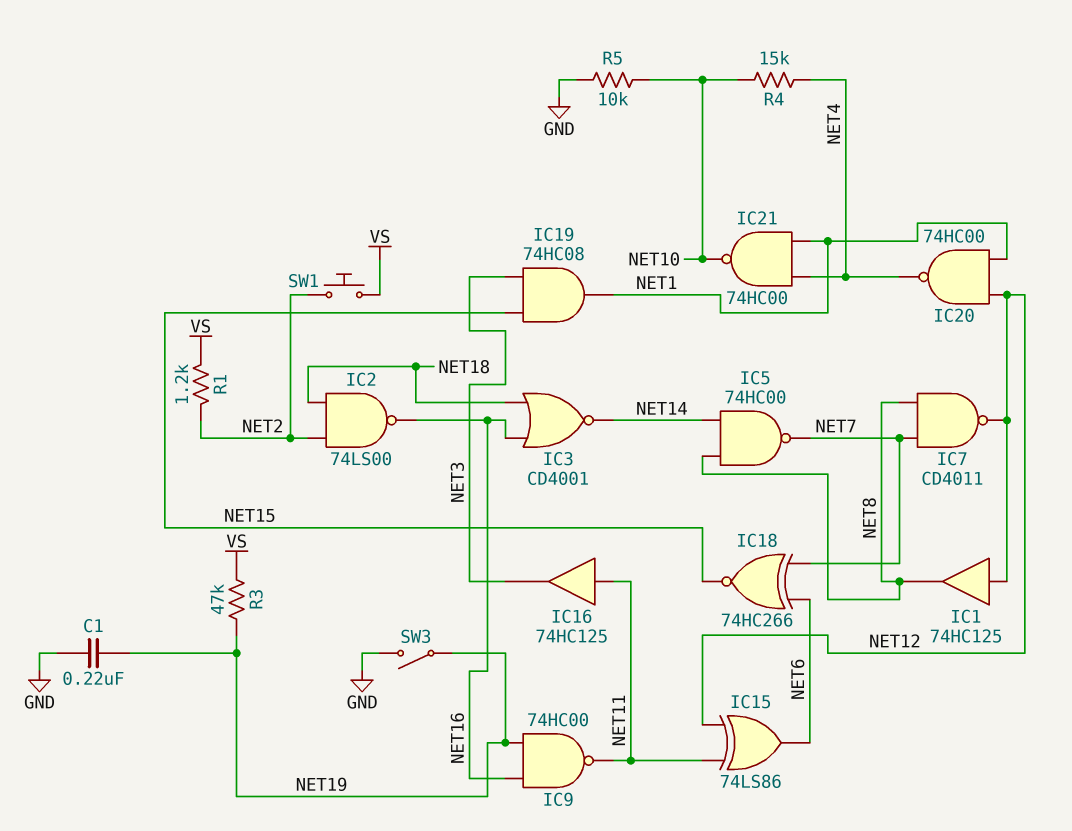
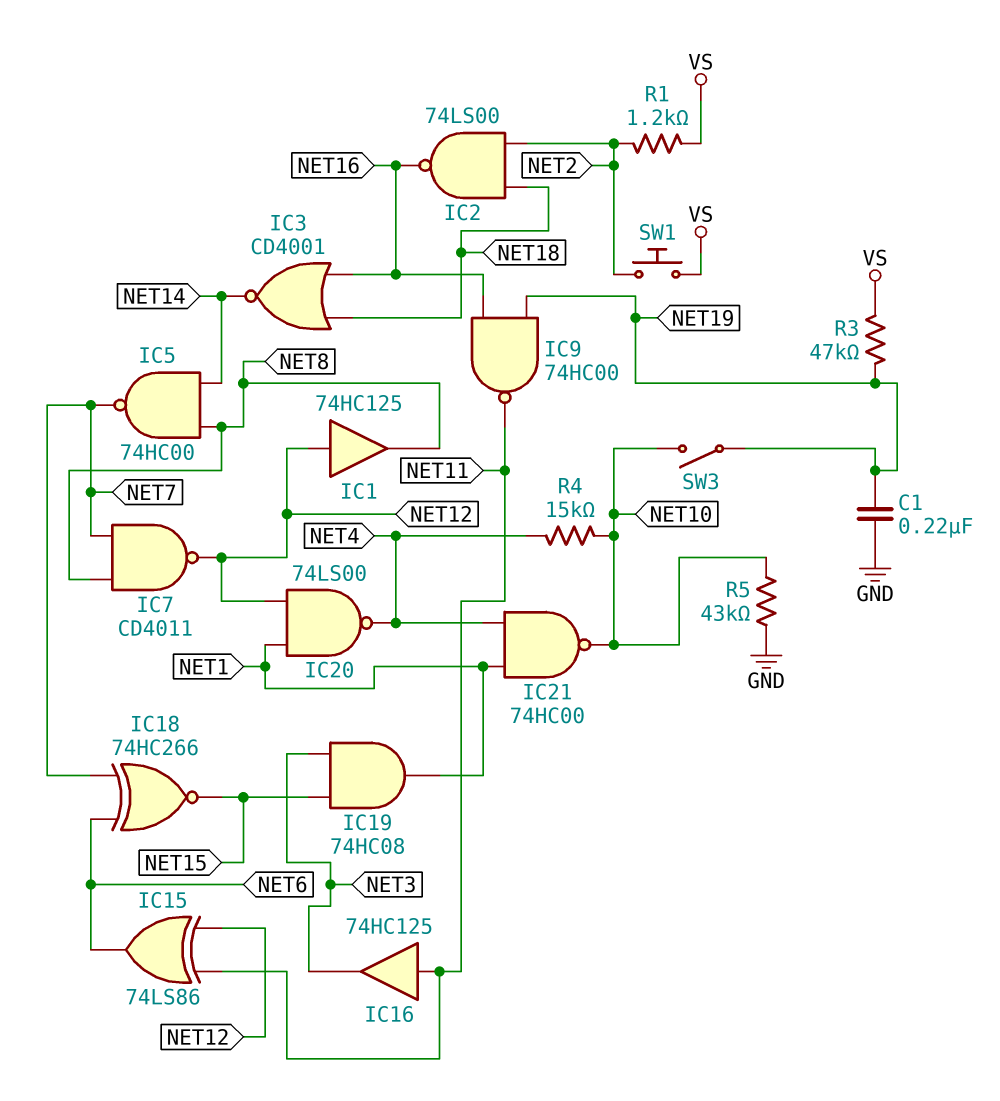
IC20: NAND 74HC00 (in NET1, in NET12, out NET4) -> NAND 74LS00 (in NET1, in NET12, out NET4)
R5: 10k (GND, NET10) -> 43k (GND, NET10)
SW3: switch (GND, NET19) -> switch (NET10, NET19)

